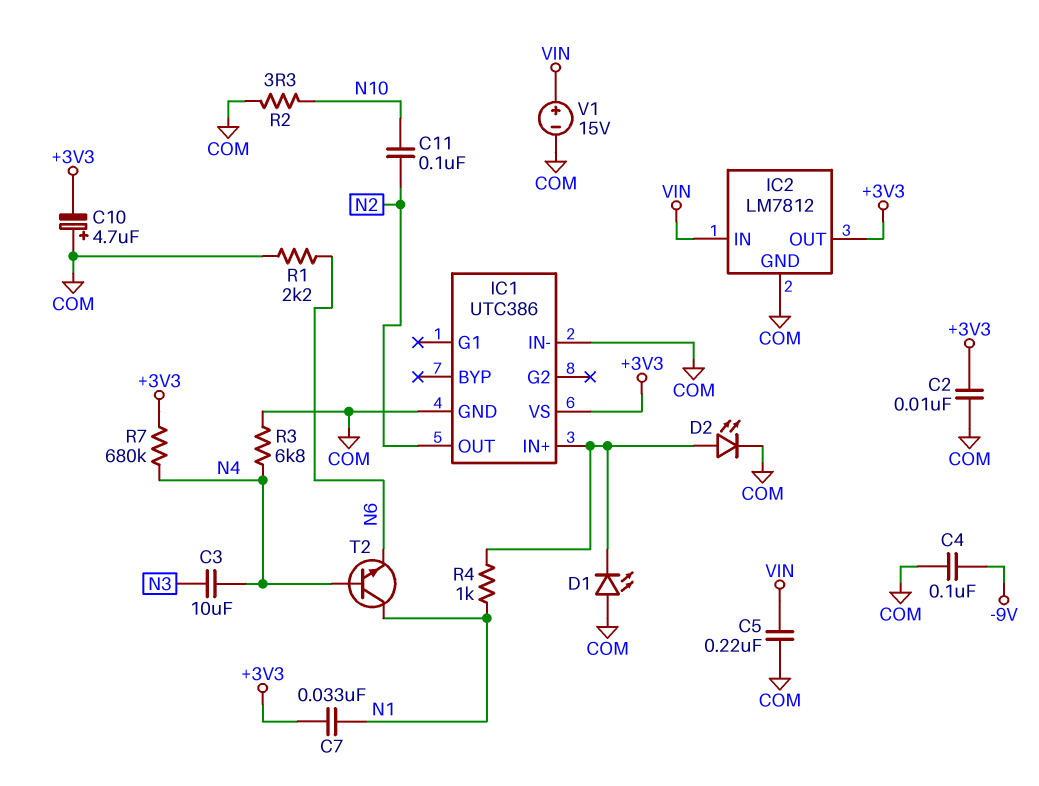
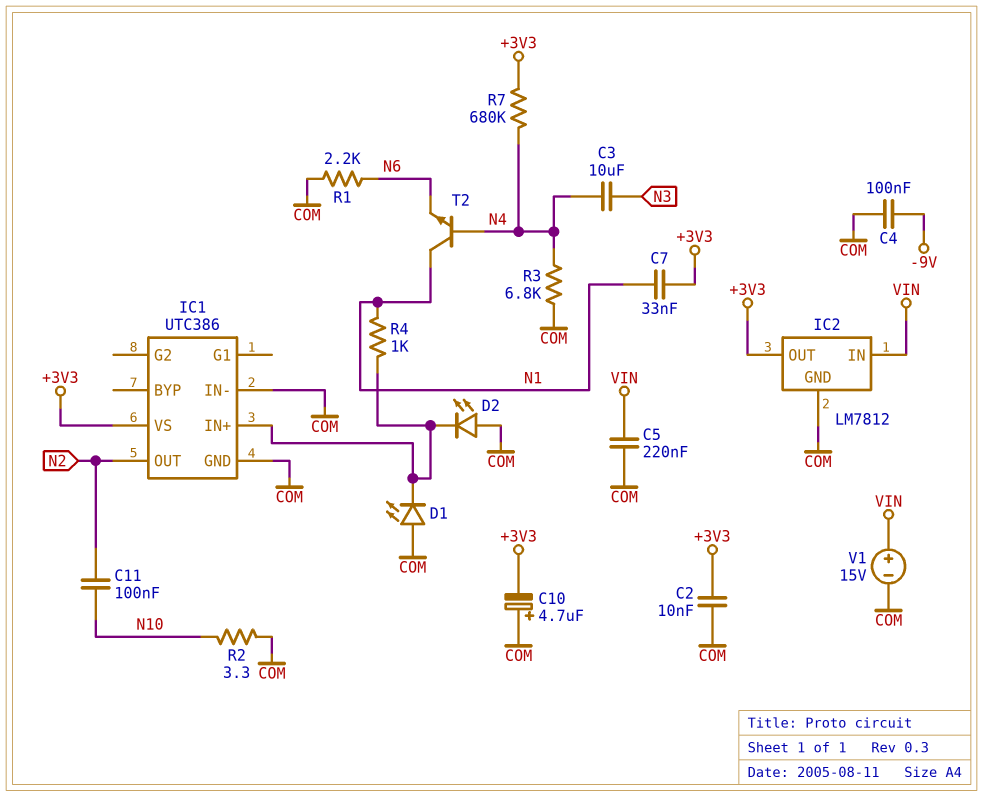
D2: LED (A IC1/IN+, K COM) -> LED (A COM, K IC1/IN+)

